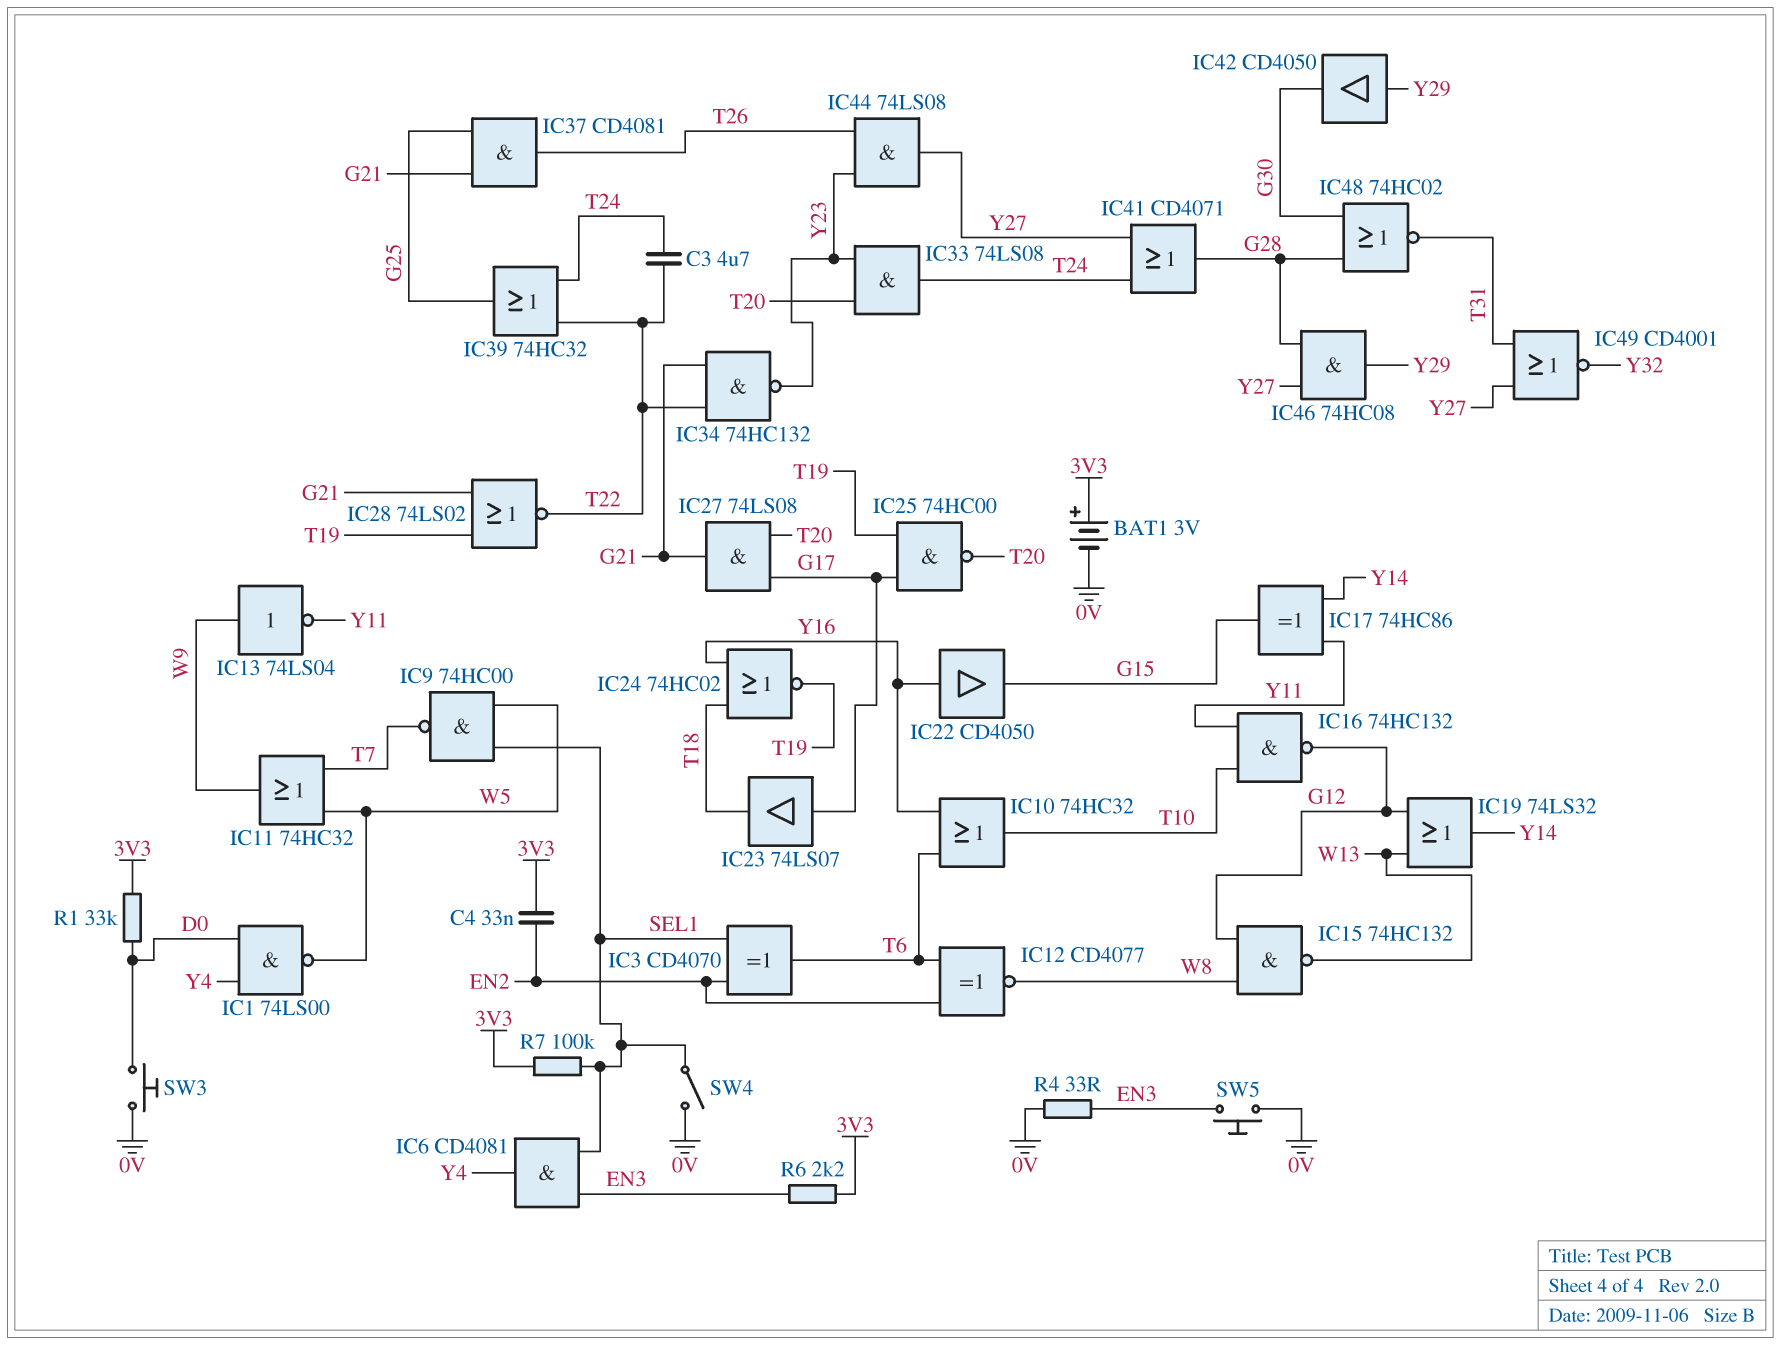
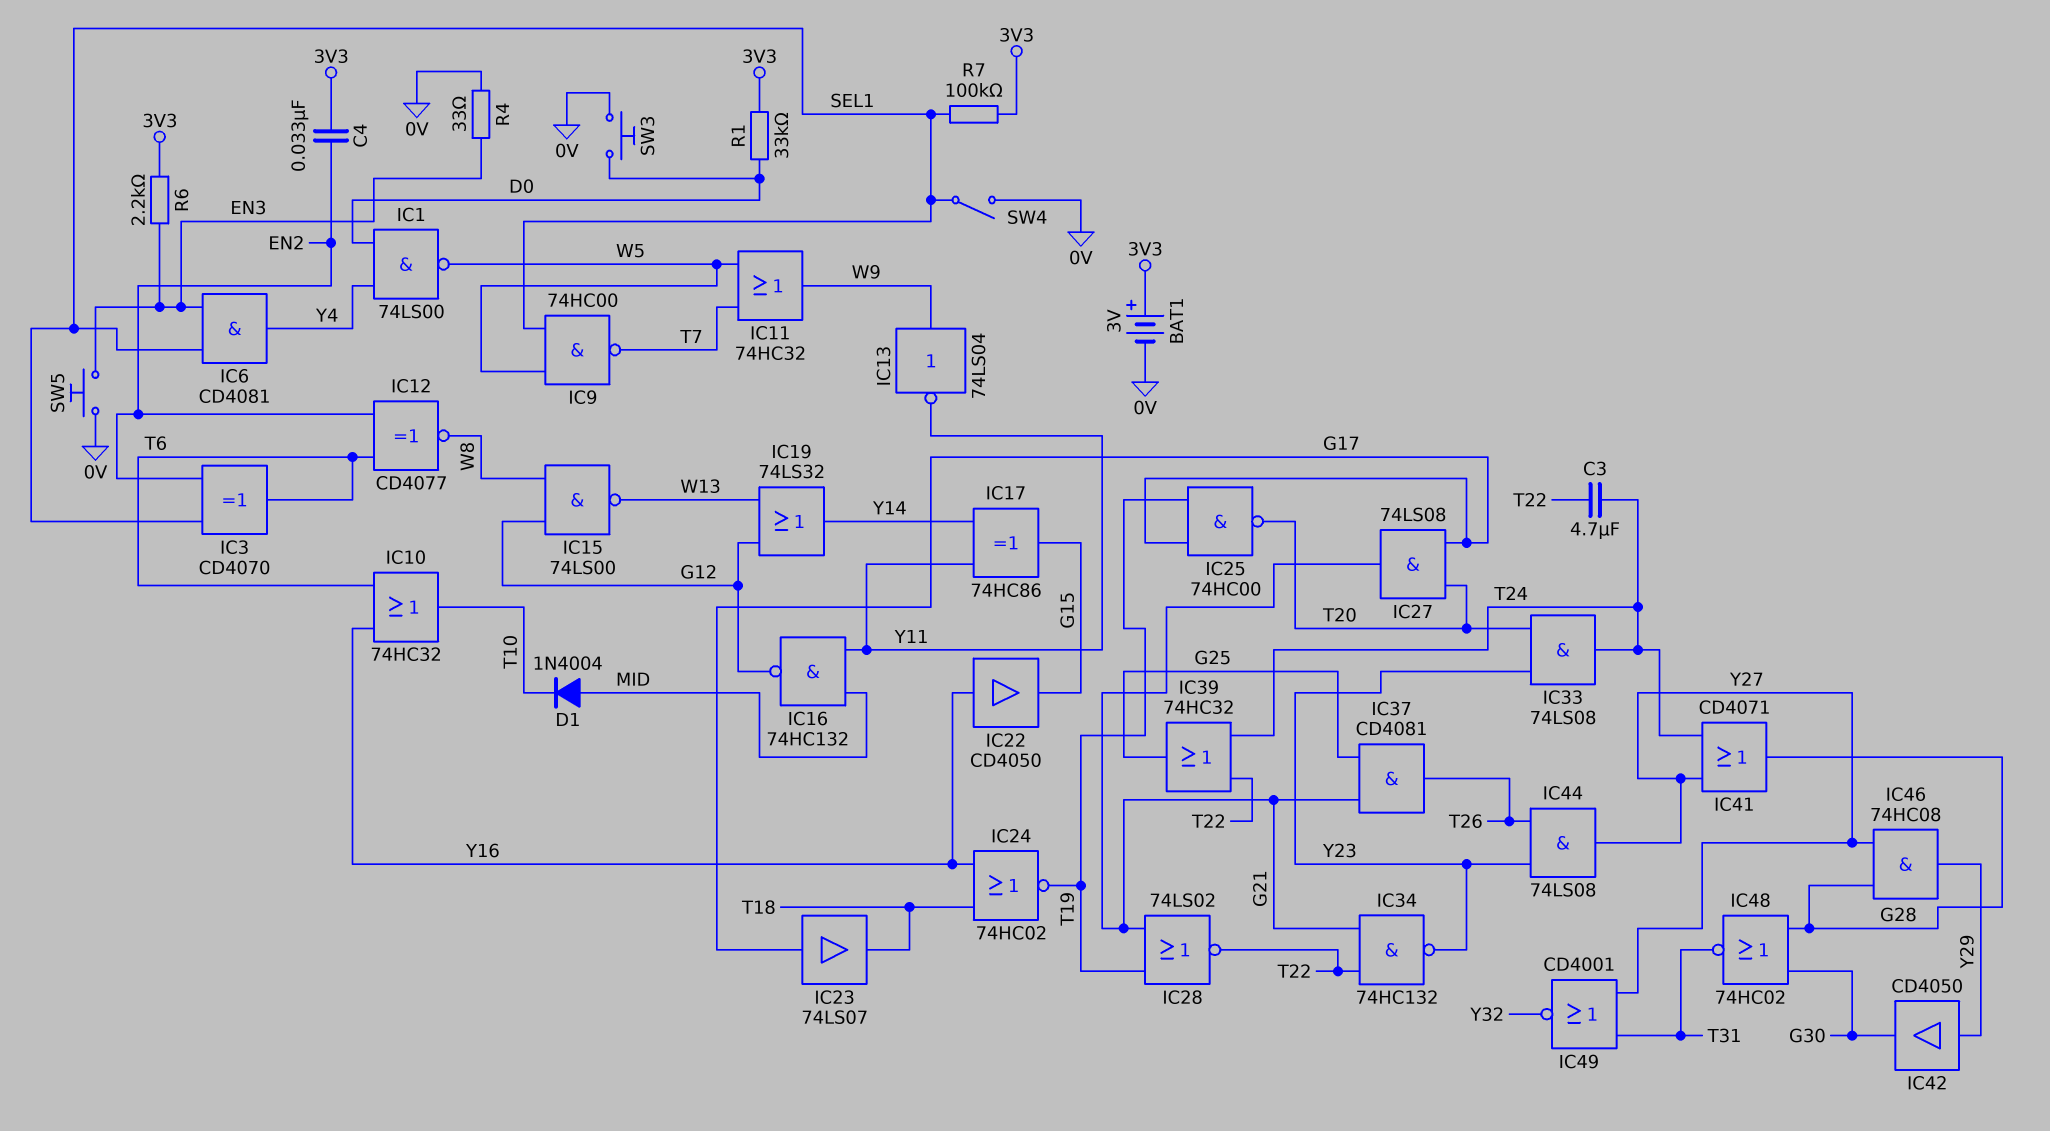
D1: none -> diode 1N4004 (A MID, K T10)
IC15: NAND 74HC132 (in G12, in W8, out W13) -> NAND 74LS00 (in G12, in W8, out W13)
IC16: NAND 74HC132 (in T10, in Y11, out G12) -> NAND 74HC132 (in MID, in Y11, out G12)

